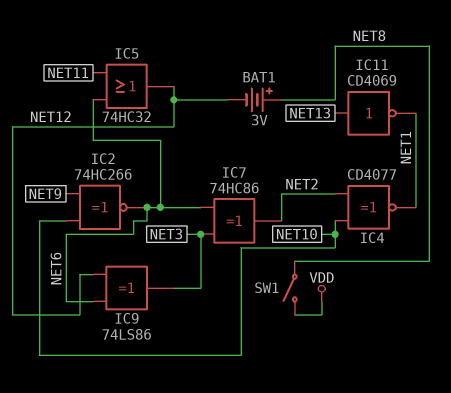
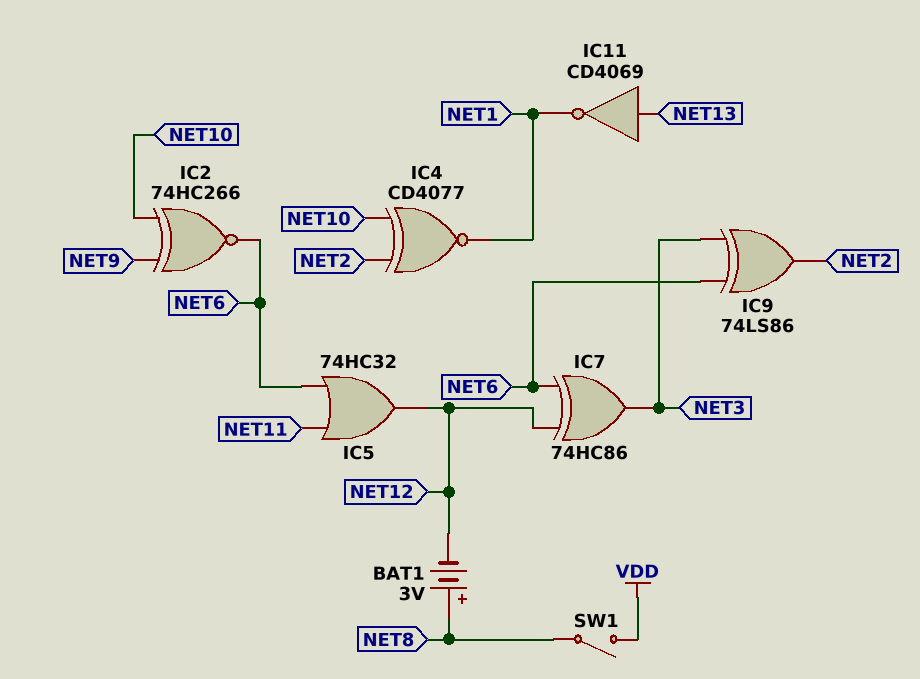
IC7: XOR 74HC86 (in NET3, in NET6, out NET2) -> XOR 74HC86 (in NET6, in NET12, out NET3)
IC9: XOR 74LS86 (in NET6, in NET12, out NET3) -> XOR 74LS86 (in NET3, in NET6, out NET2)

